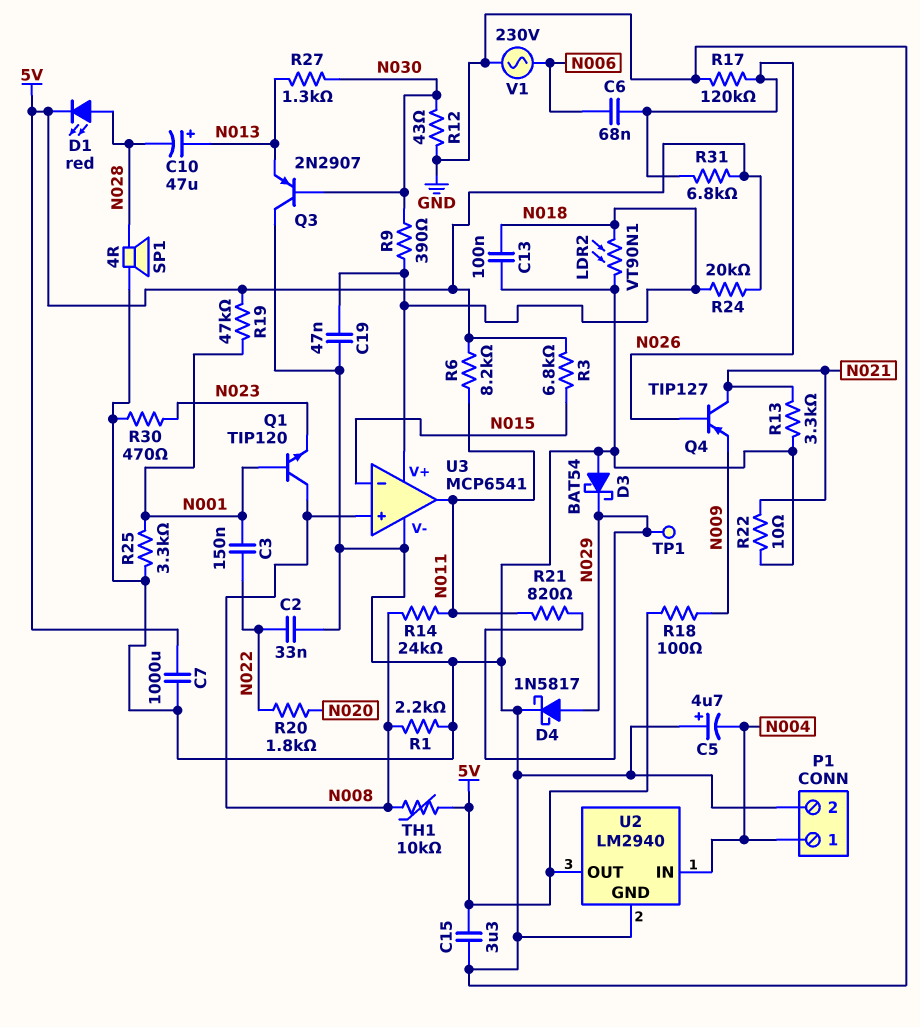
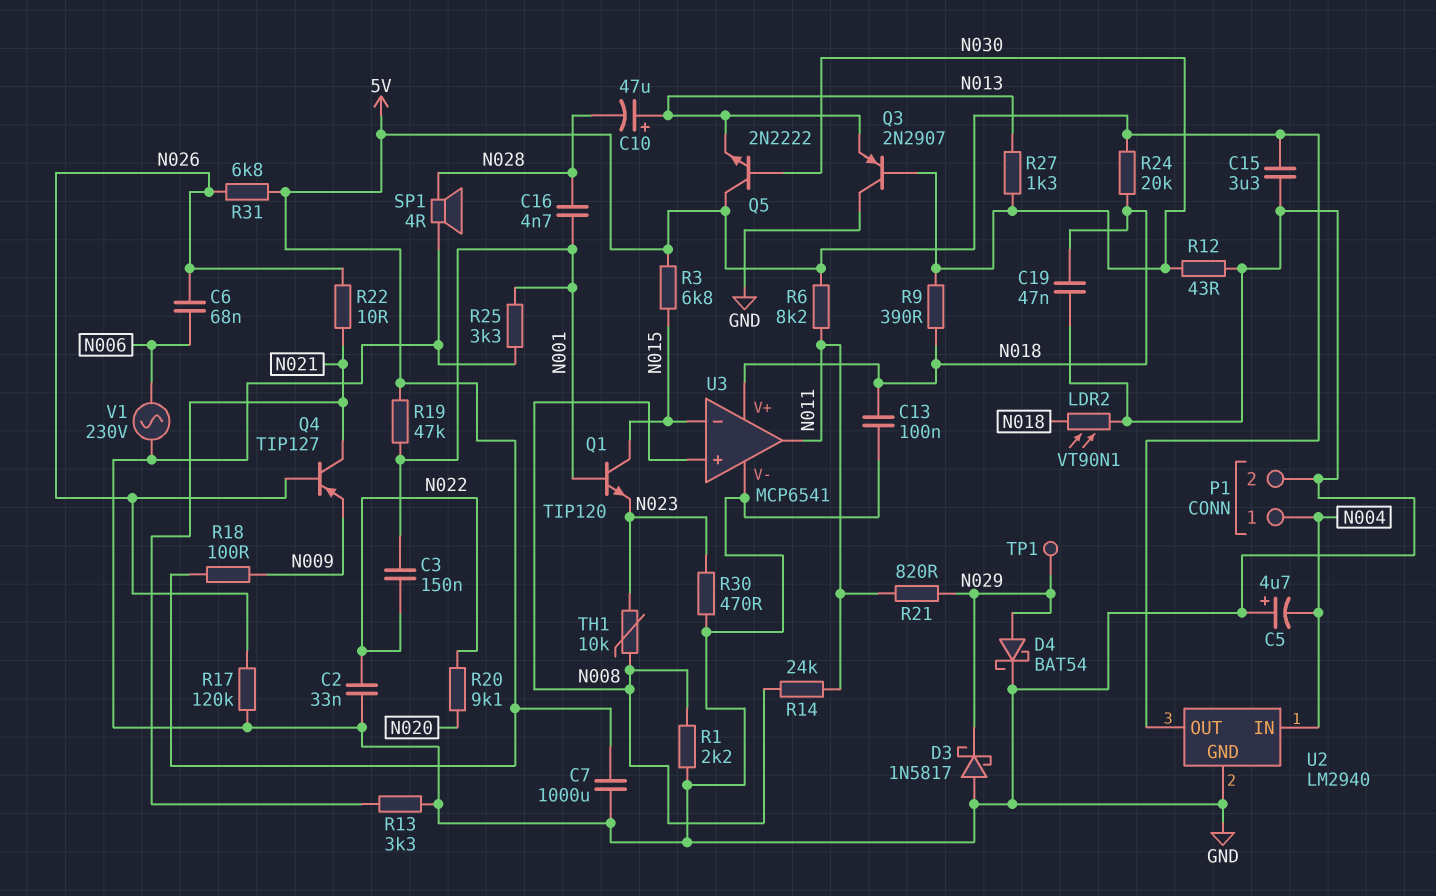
C16: none -> 4.7nF (N001, N028)
D1: LED red (A N028, K 5V) -> none
D3: schottky BAT54 (A GND, K N029) -> schottky 1N5817 (A GND, K N029)
D4: schottky 1N5817 (A N029, K GND) -> schottky BAT54 (A N029, K GND)
Q1: NPN TIP120 (B N001, C N008, E N023) -> NPN TIP120 (B N001, C N015, E N023)
Q5: none -> NPN 2N2222 (B N030, C 5V, E N013)
R20: 1.8k (N020, N022) -> 9.1k (N020, N022)
R22: 10 (GND, N021) -> 10 (N021, N026)
TH1: 10k (5V, N008) -> 10k (N008, N023)

